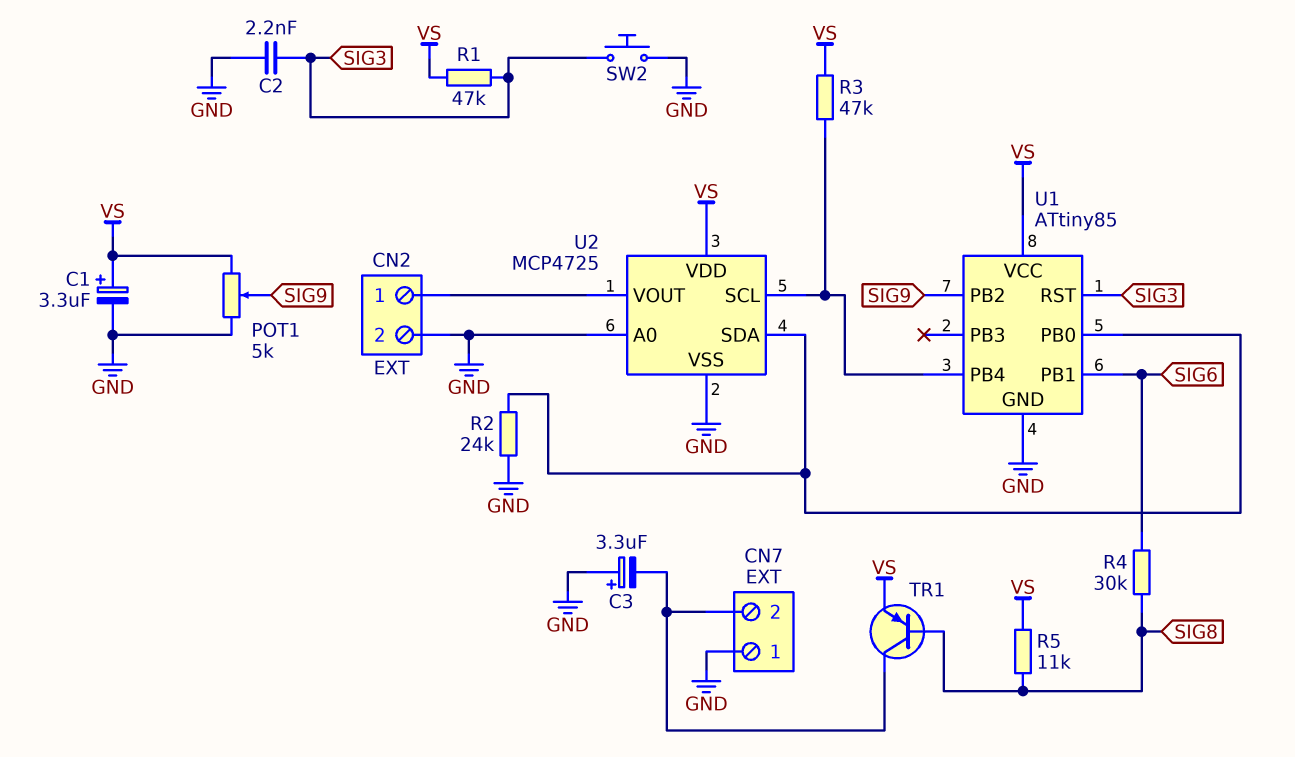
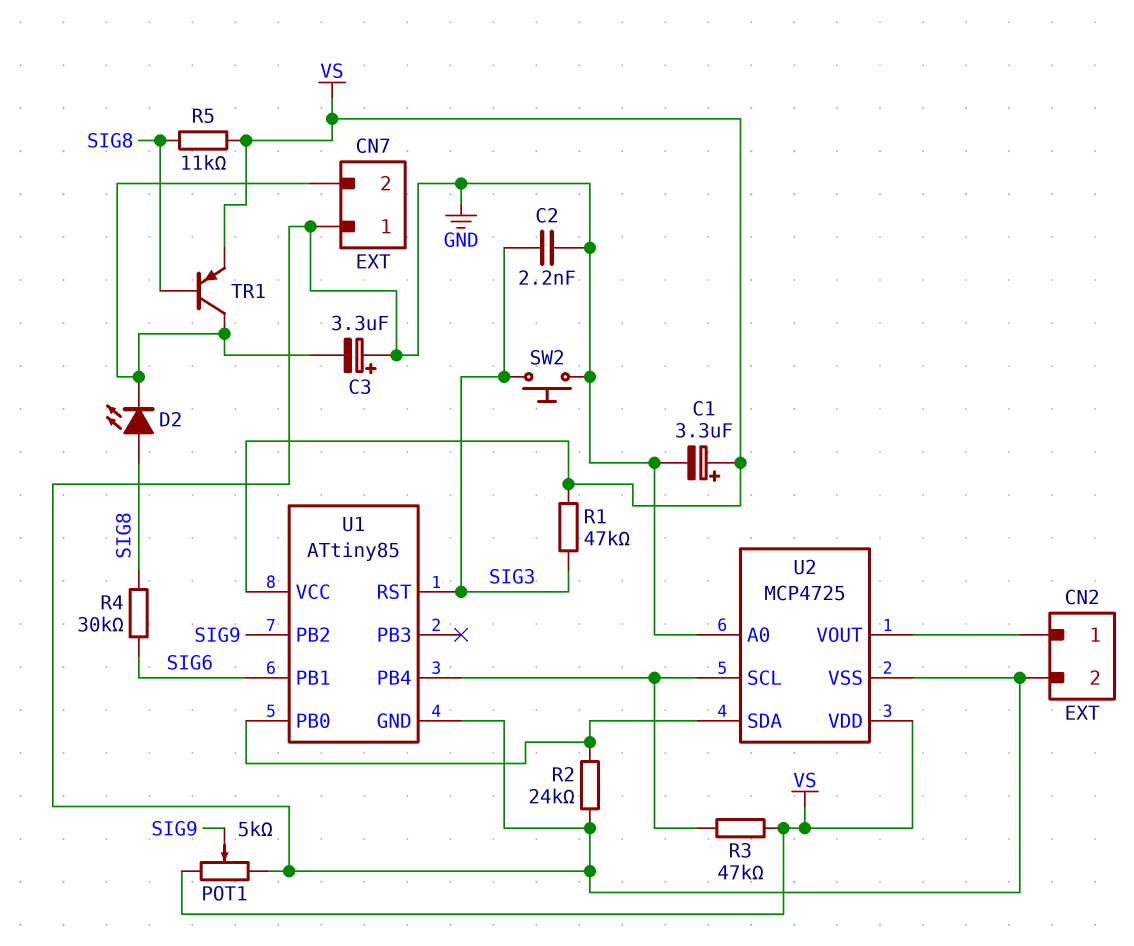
D2: none -> LED (A SIG8, K CN7/2)

